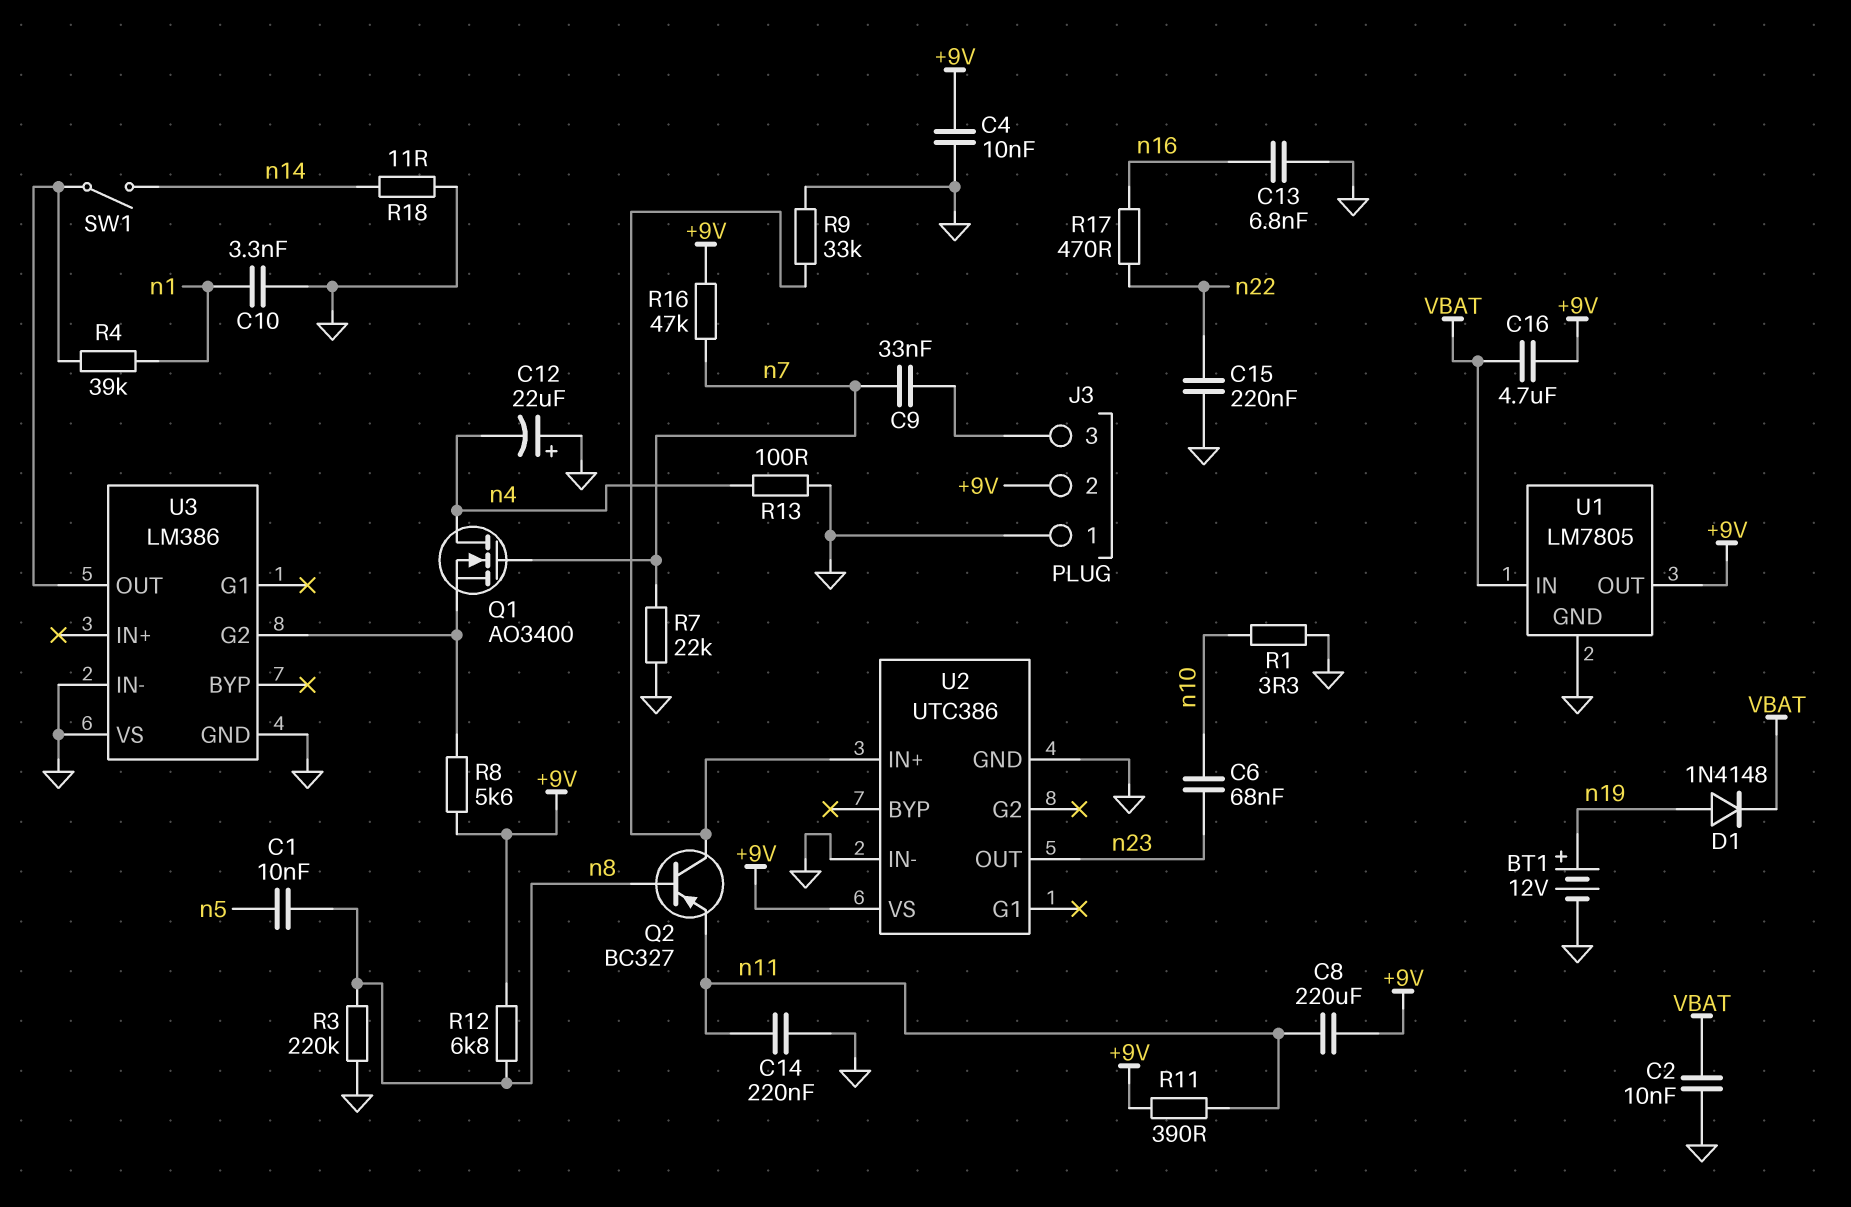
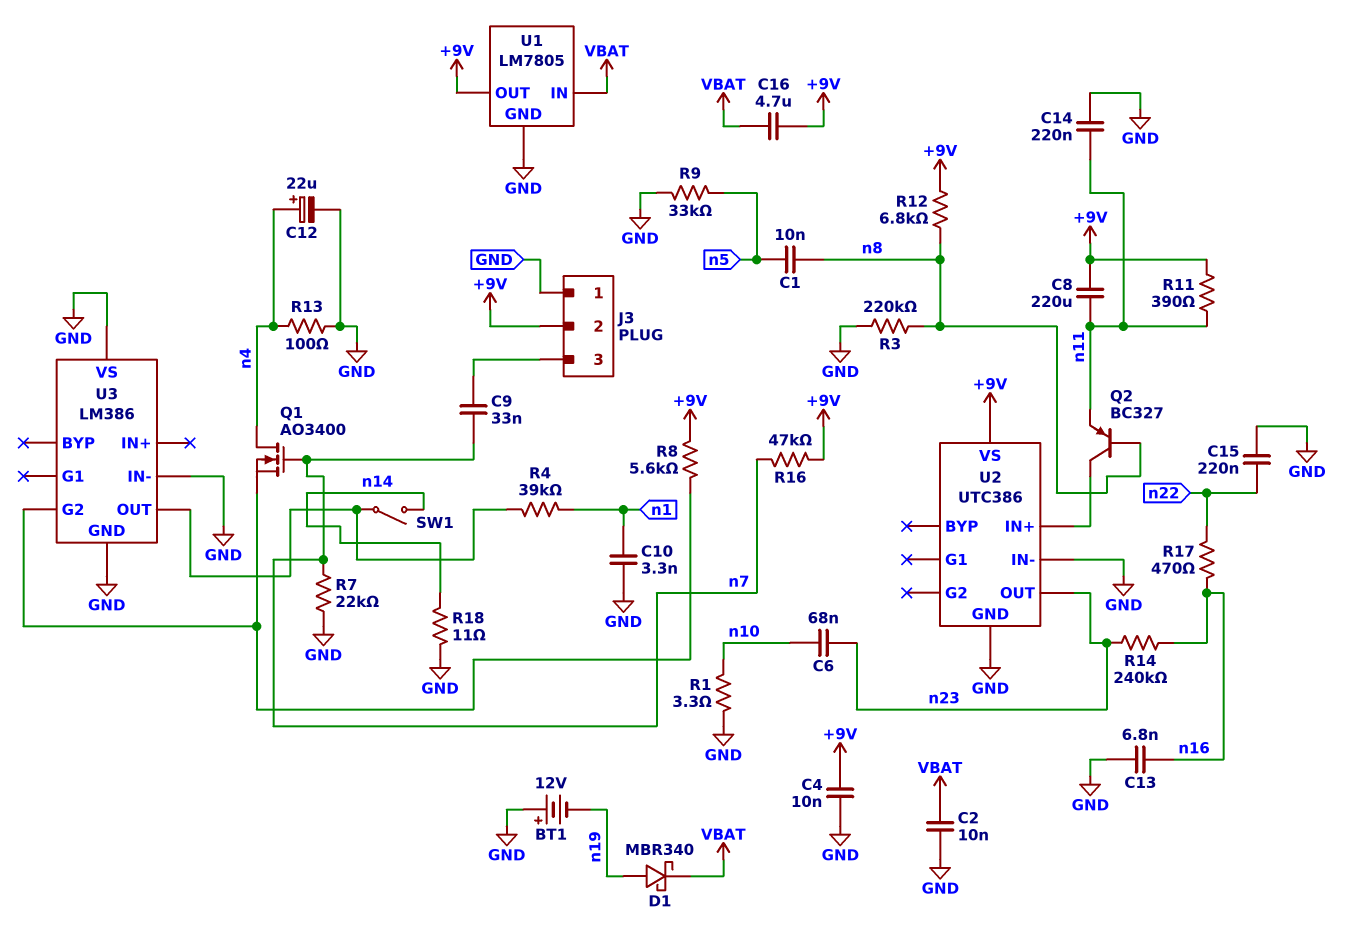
BT1: 12V (plus n19, minus GND) -> 12V (plus GND, minus n19)
C12: 22uF (plus GND, minus n4) -> 22uF (plus n4, minus GND)
D1: diode 1N4148 (A n19, K VBAT) -> schottky MBR340 (A n19, K VBAT)
R9: 33k (GND, U2/IN+) -> 33k (GND, n5)
R14: none -> 240k (n16, n23)

